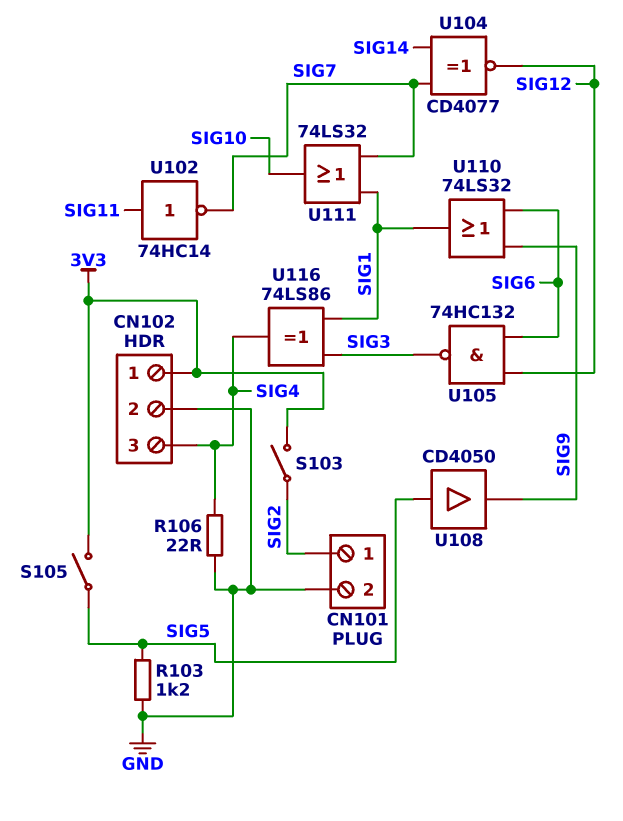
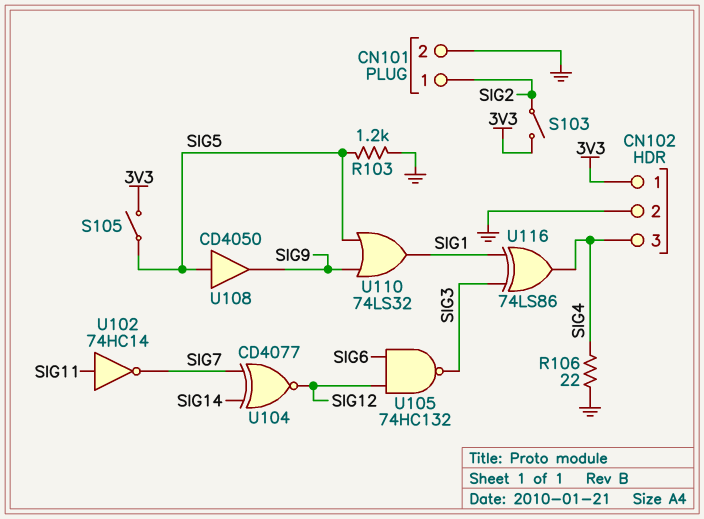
U110: OR 74LS32 (in SIG6, in SIG9, out SIG1) -> OR 74LS32 (in SIG5, in SIG9, out SIG1)
U111: OR 74LS32 (in SIG1, in SIG7, out SIG10) -> none

